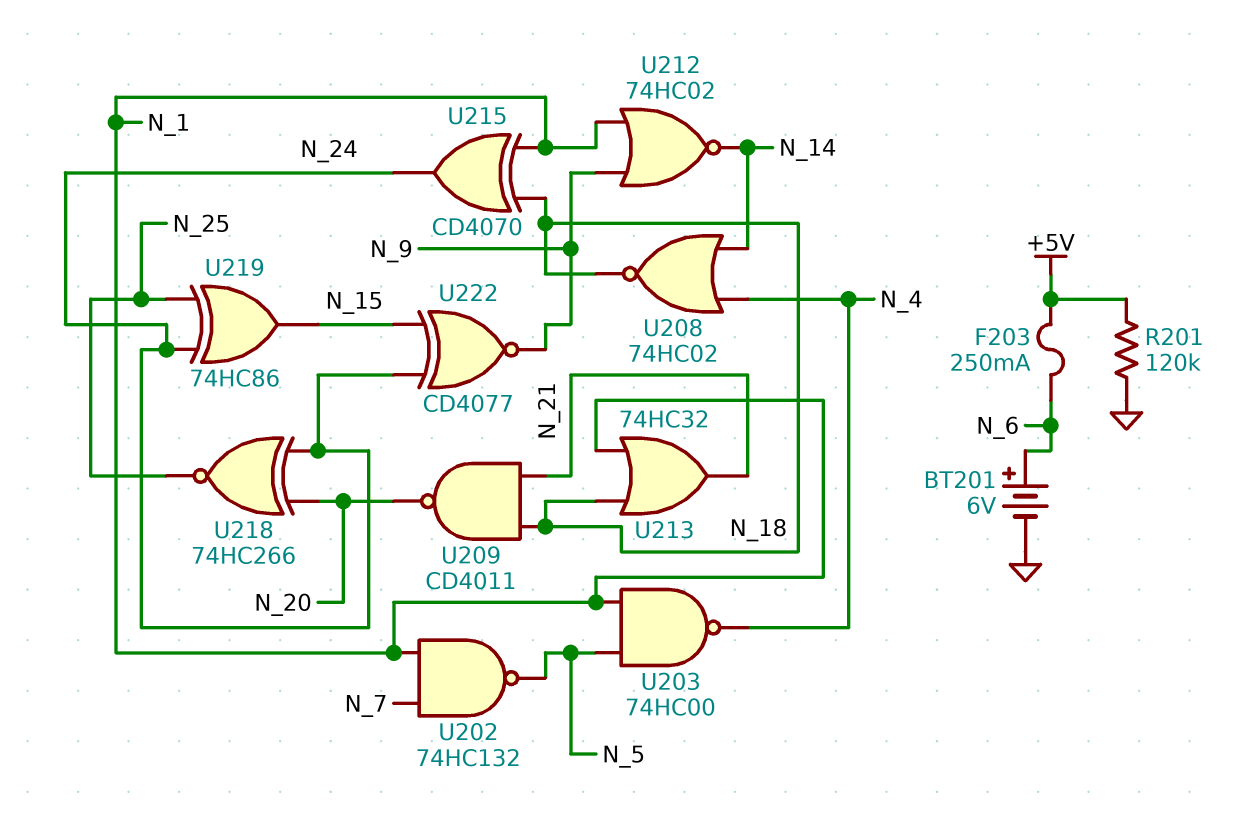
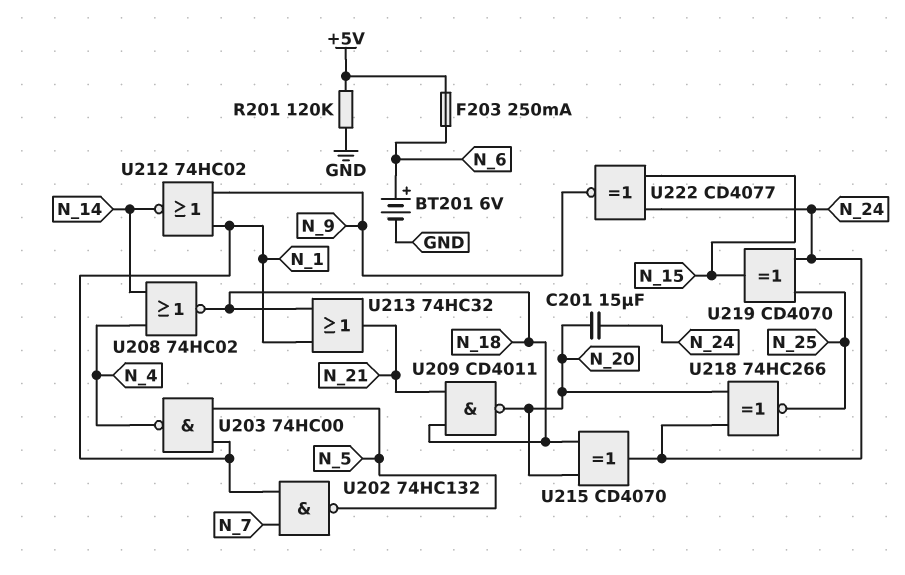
C201: none -> 15uF (N_20, N_24)
U215: XOR CD4070 (in N_1, in N_18, out N_24) -> XOR CD4070 (in N_18, in N_20, out N_24)
U219: XOR 74HC86 (in N_24, in N_25, out N_15) -> XOR CD4070 (in N_24, in N_25, out N_15)

